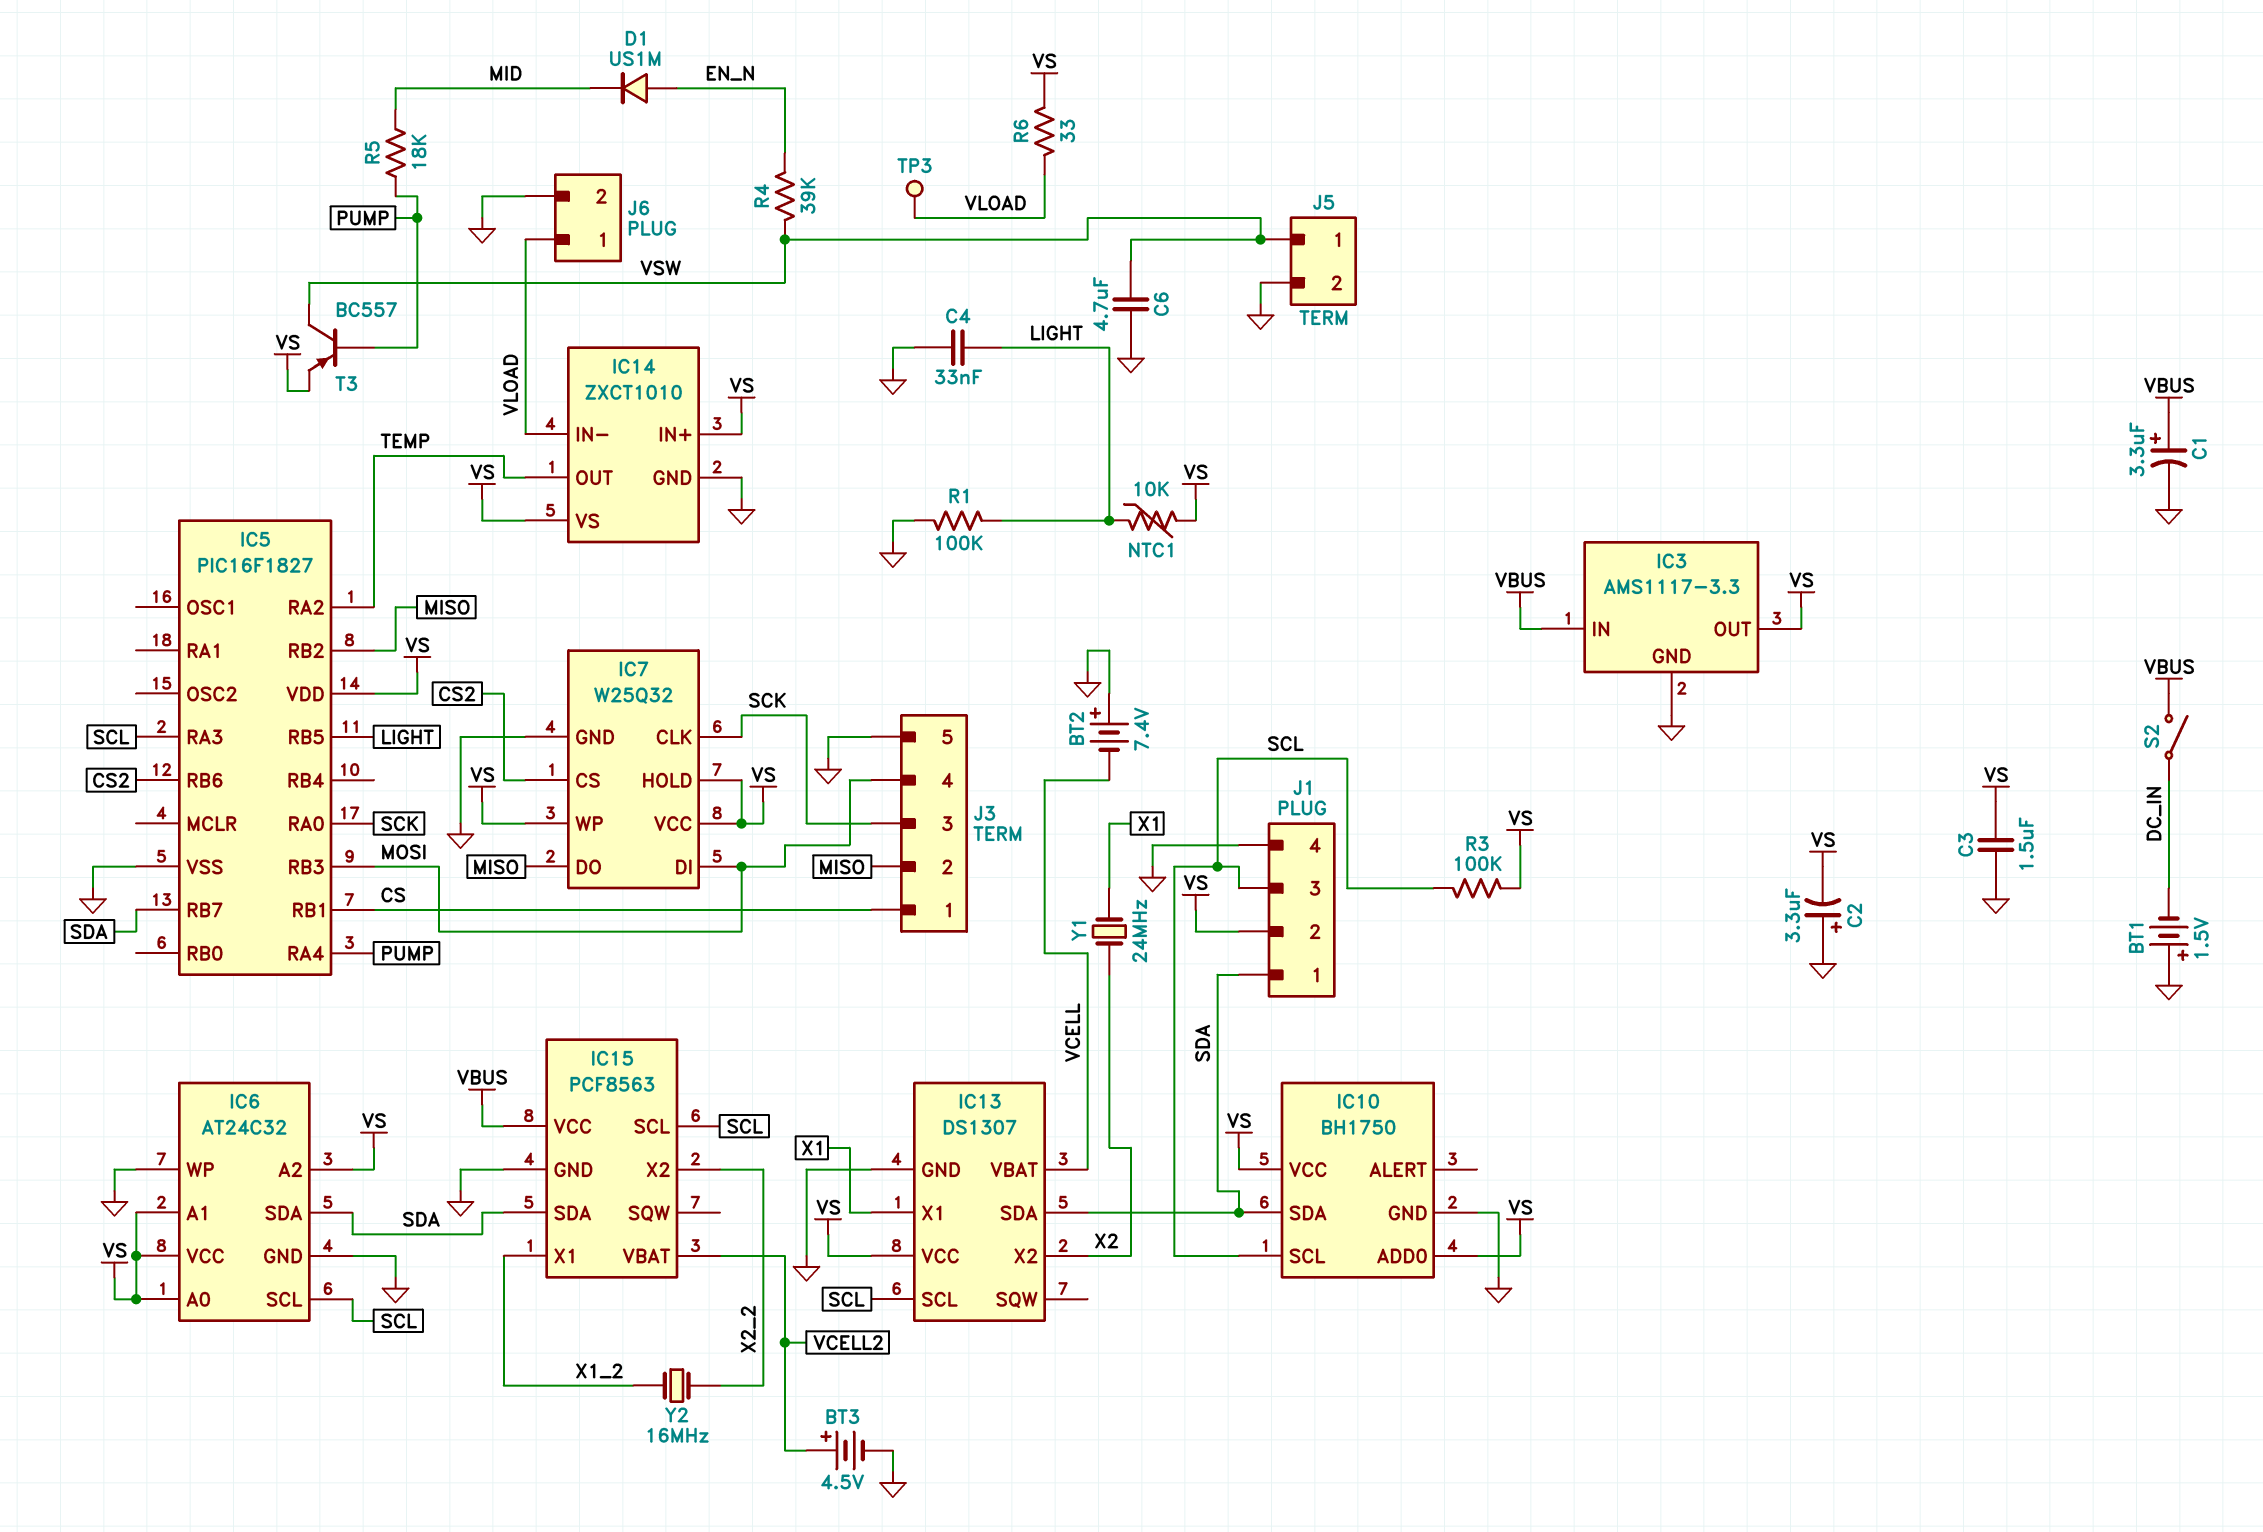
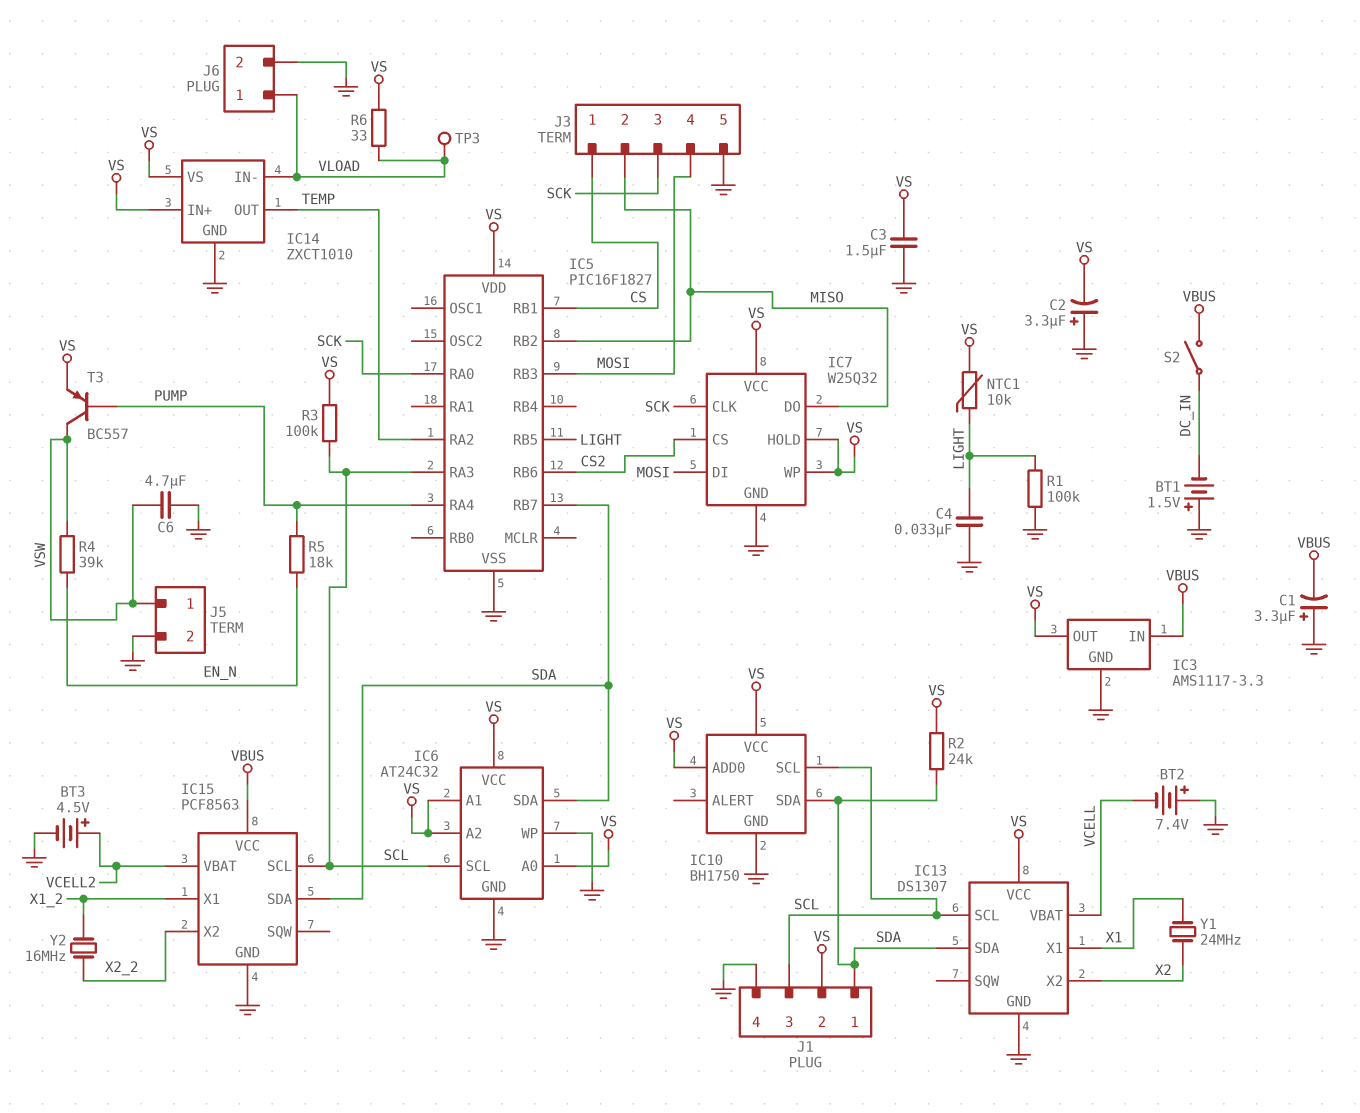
C1: 3.3uF (plus VBUS, minus GND) -> 3.3uF (plus GND, minus VBUS)
D1: diode US1M (A EN_N, K MID) -> none
R2: none -> 24k (SDA, VS)
R5: 18k (MID, PUMP) -> 18k (EN_N, PUMP)

